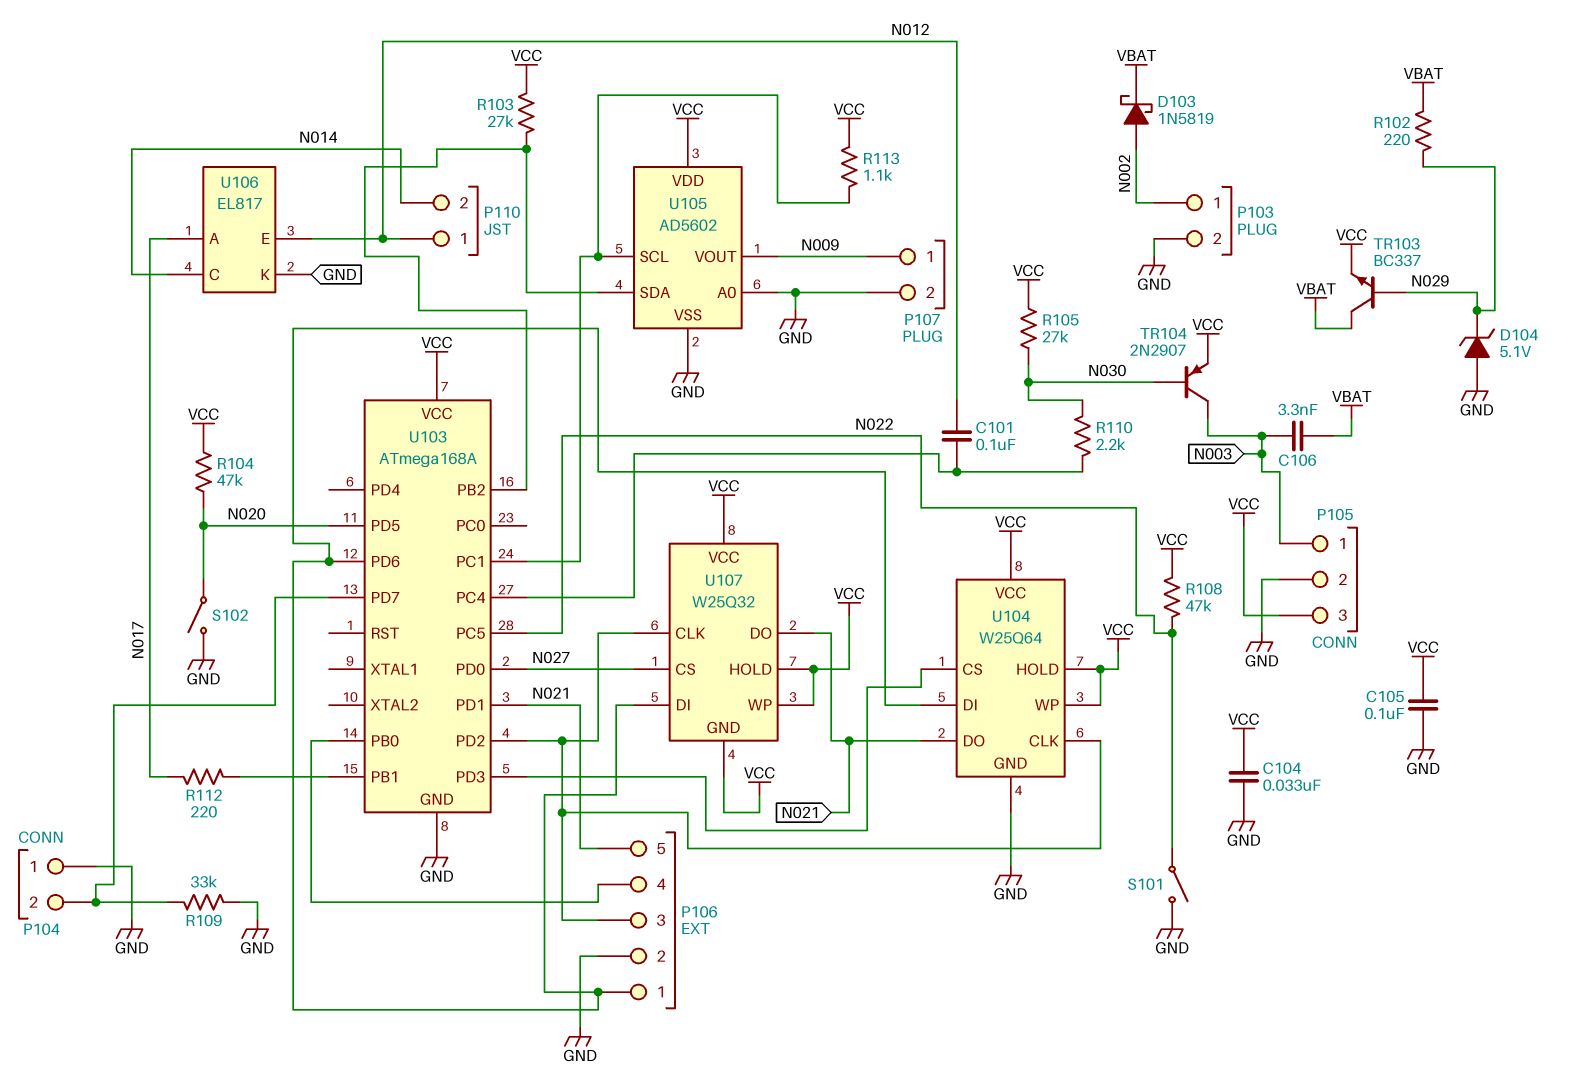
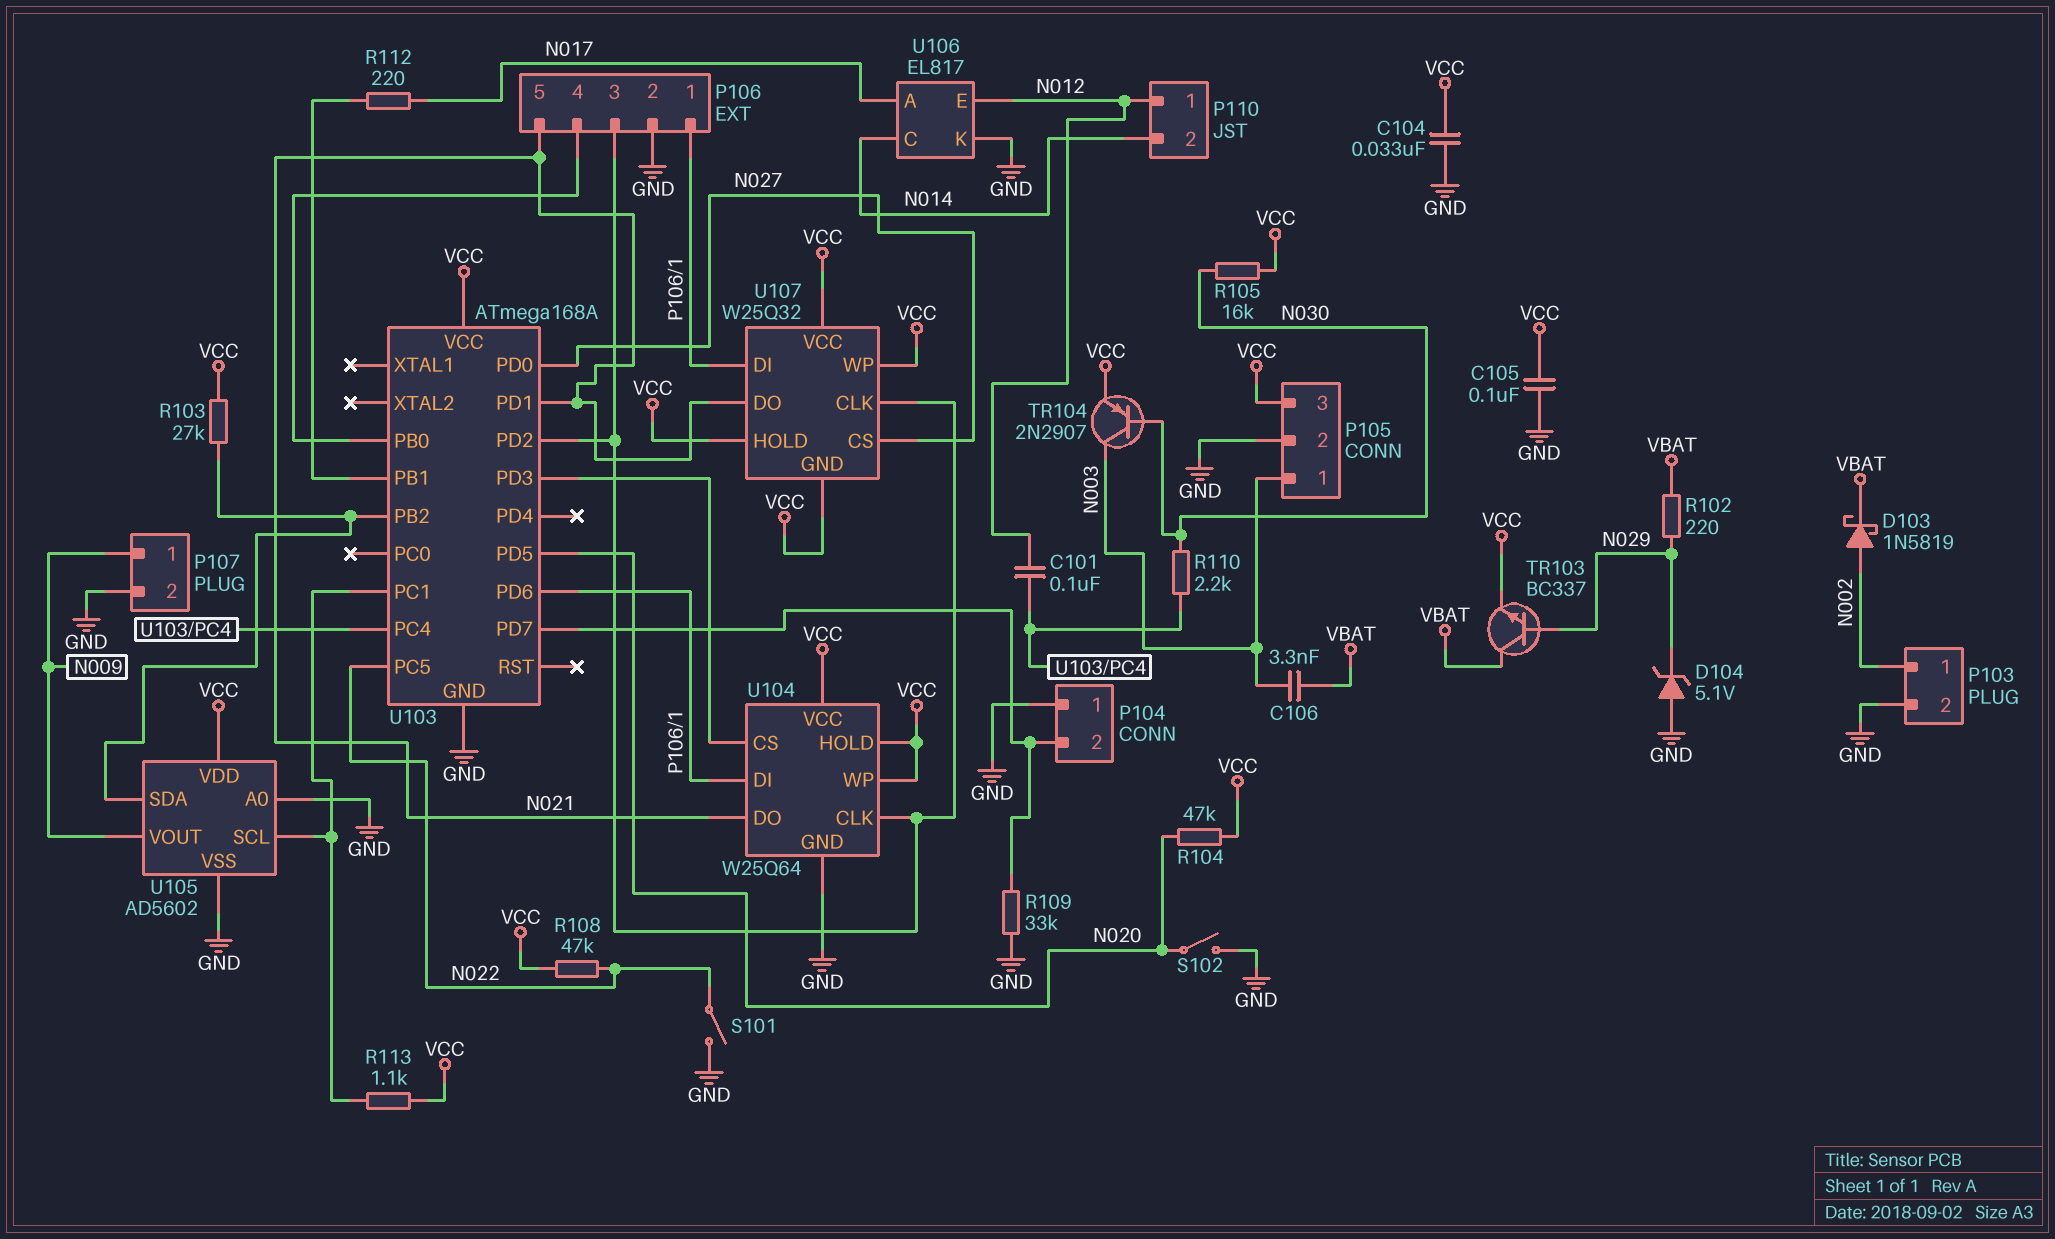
R105: 27k (N030, VCC) -> 16k (N030, VCC)

